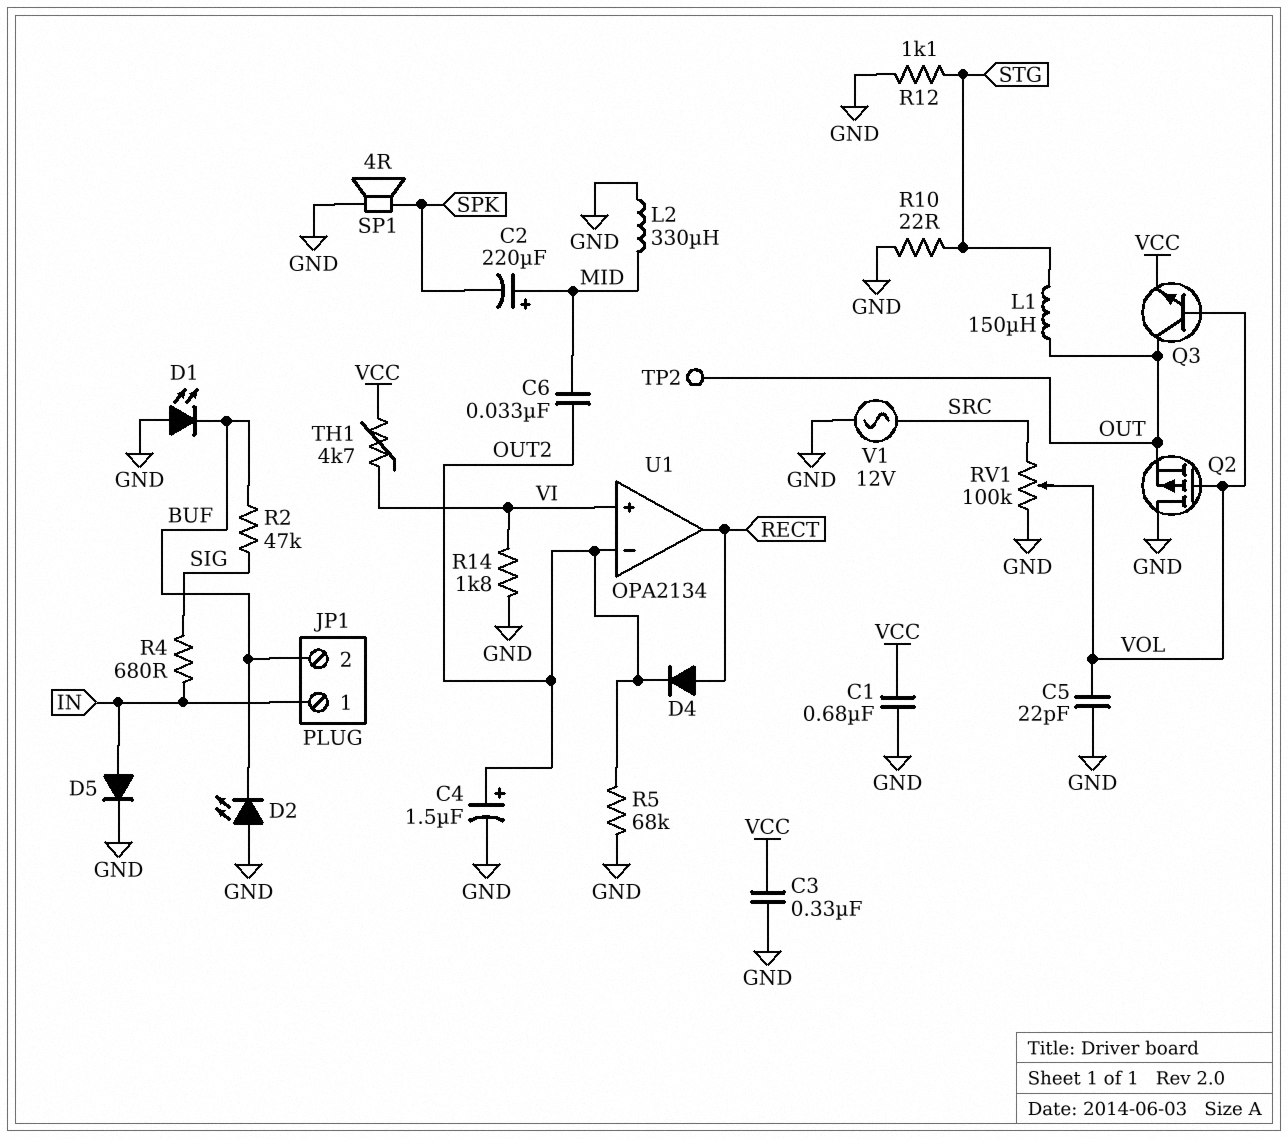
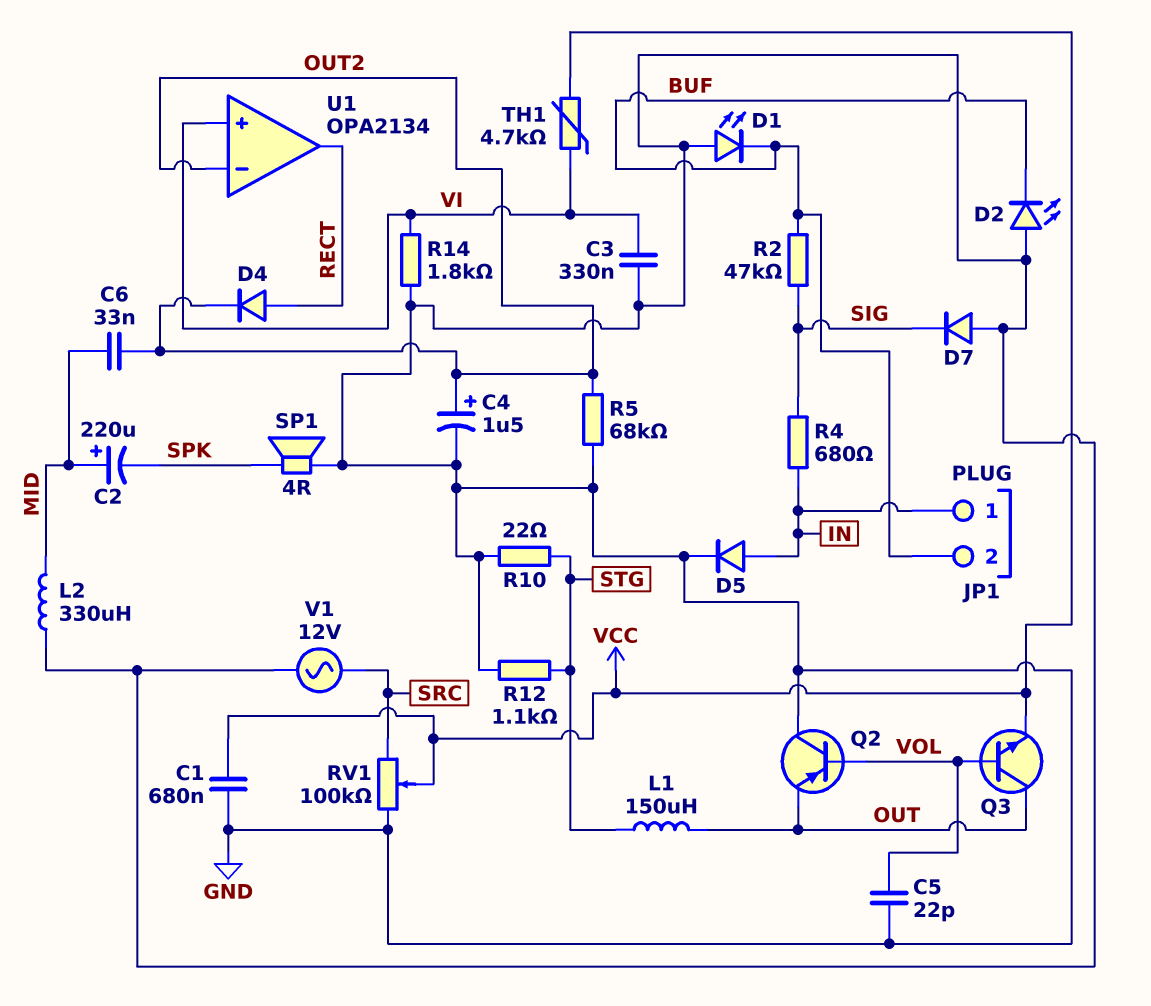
C3: 330nF (GND, VCC) -> 330nF (GND, VI)
D7: none -> diode (A GND, K SIG)
Q2: PMOS (G VOL, D GND, S OUT) -> PNP (B VOL, C GND, E OUT)
RV1: 100k (GND, SRC, wiper VOL) -> 100k (GND, SRC, wiper VCC)
TP2: test point (OUT) -> none

